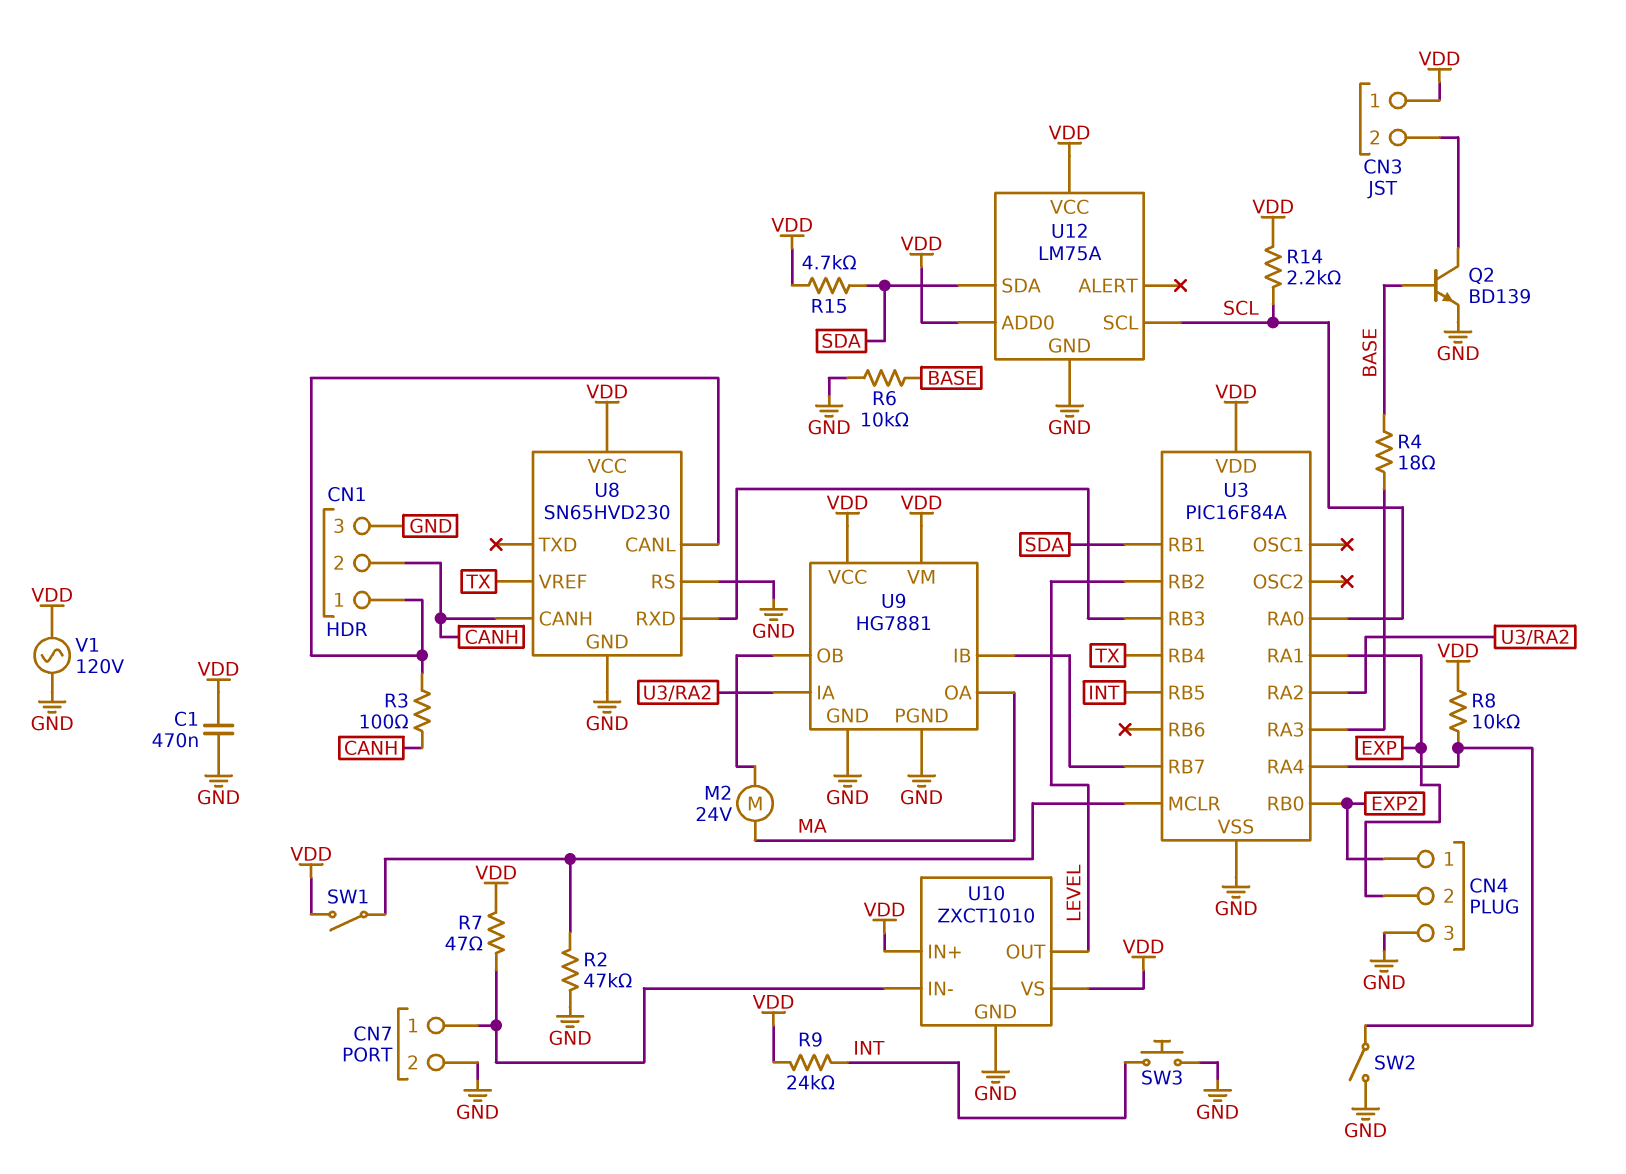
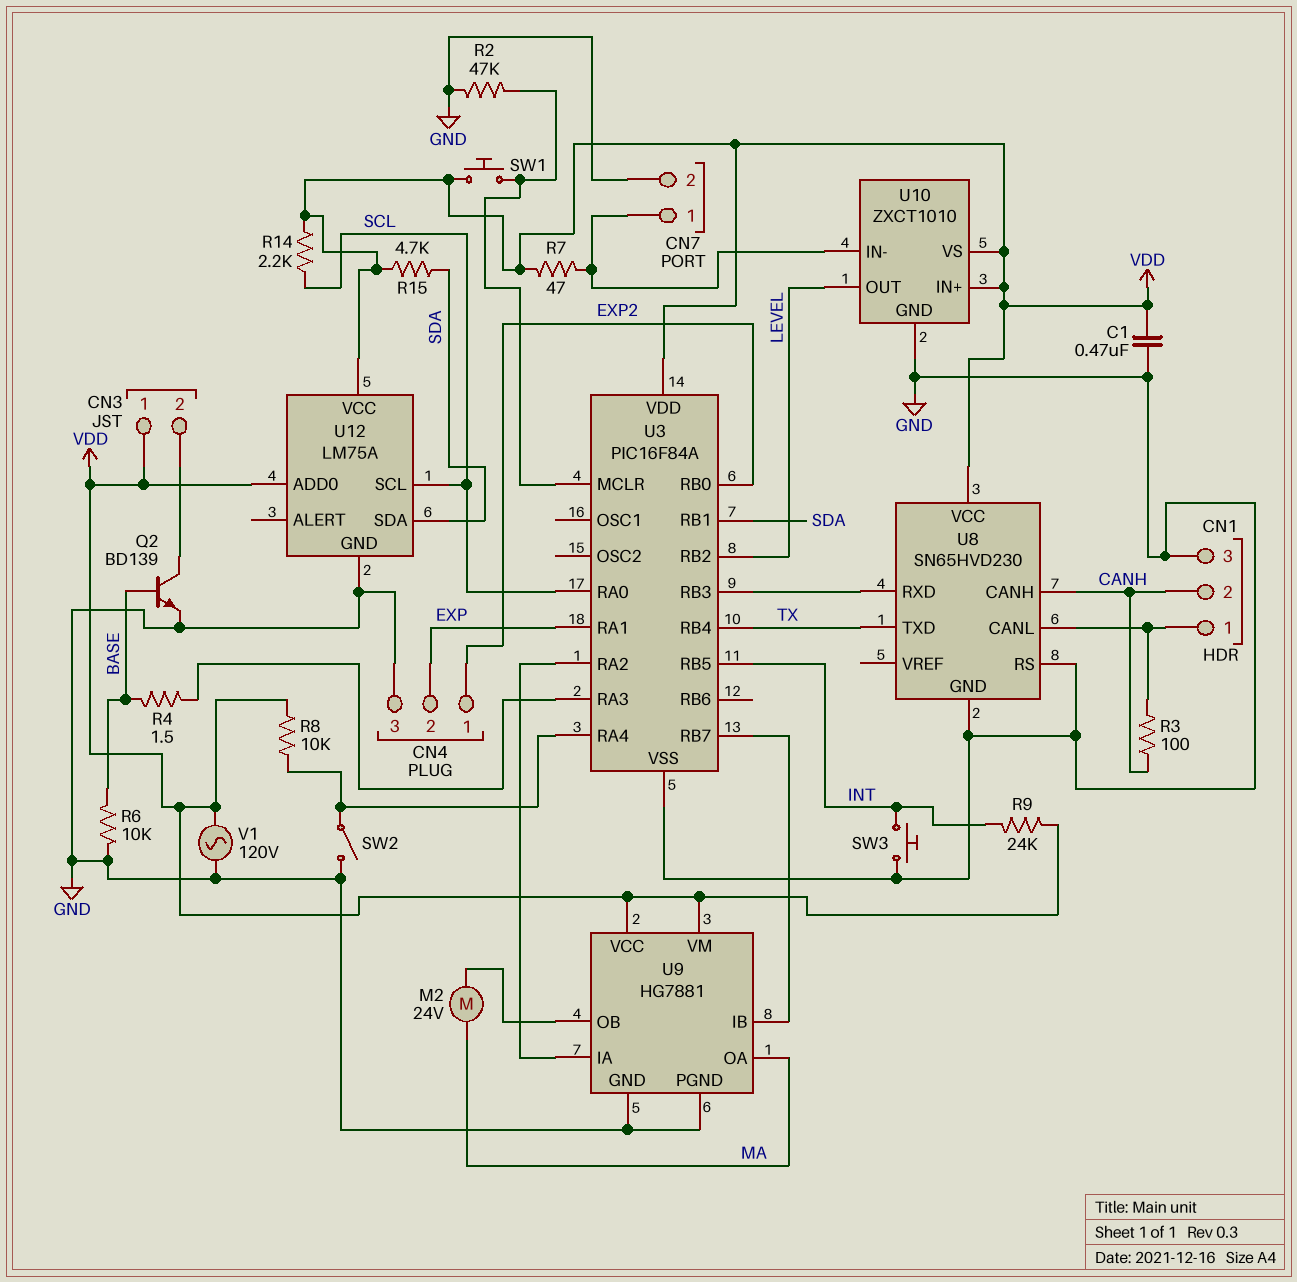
R4: 18 (BASE, U3/RA3) -> 1.5 (BASE, U3/RA3)
SW1: switch (U3/MCLR, VDD) -> button (U3/MCLR, VDD)
U8 pin TXD: none -> TX
U8 pin VREF: TX -> none

